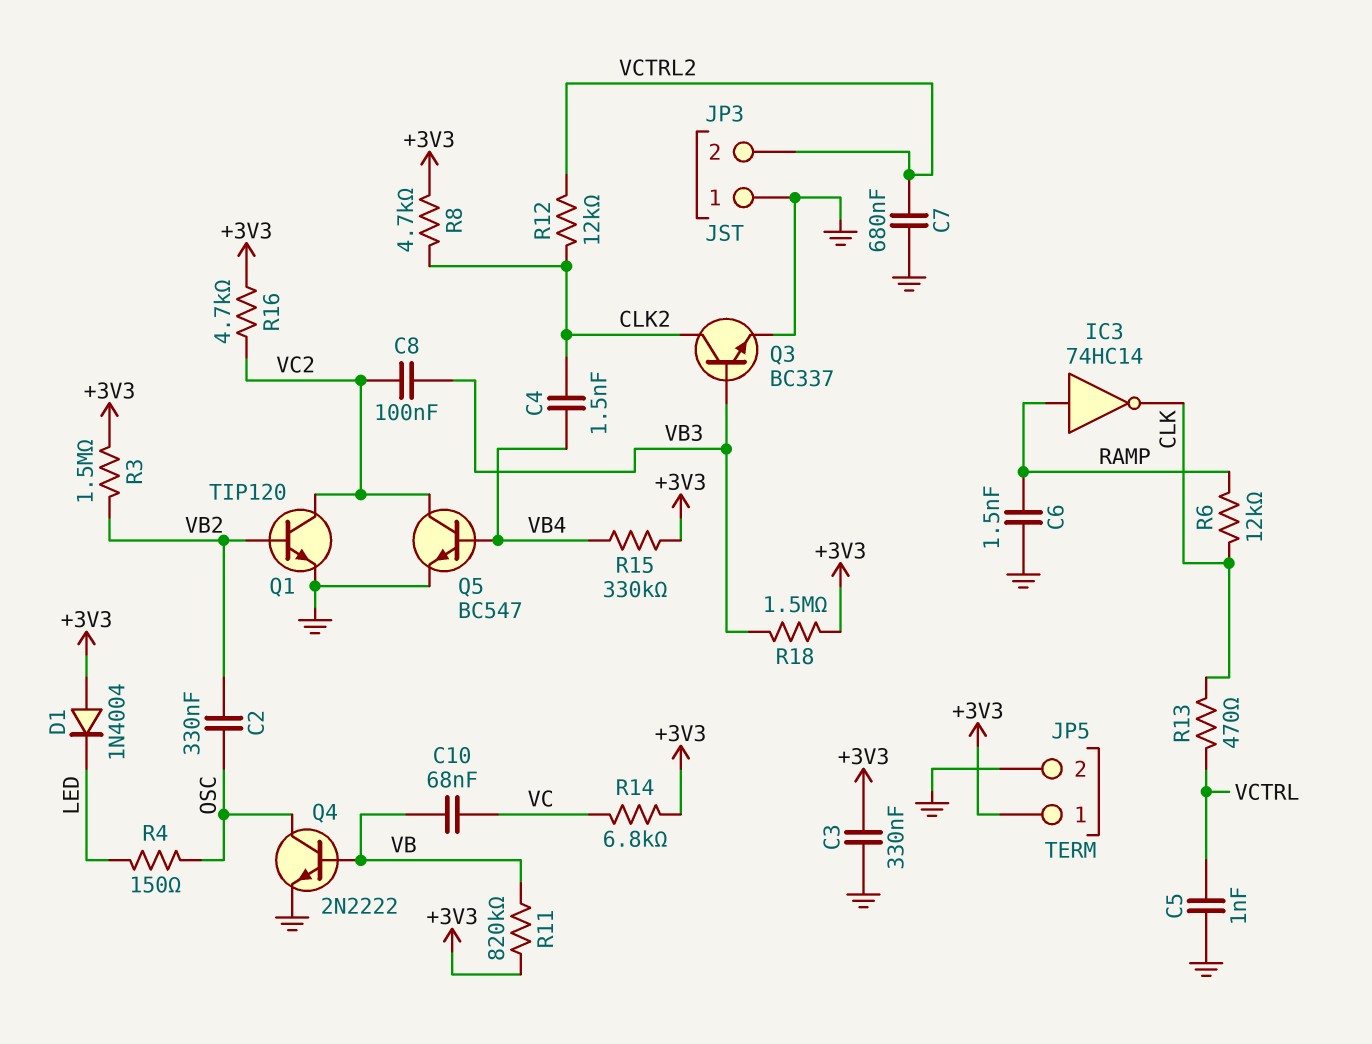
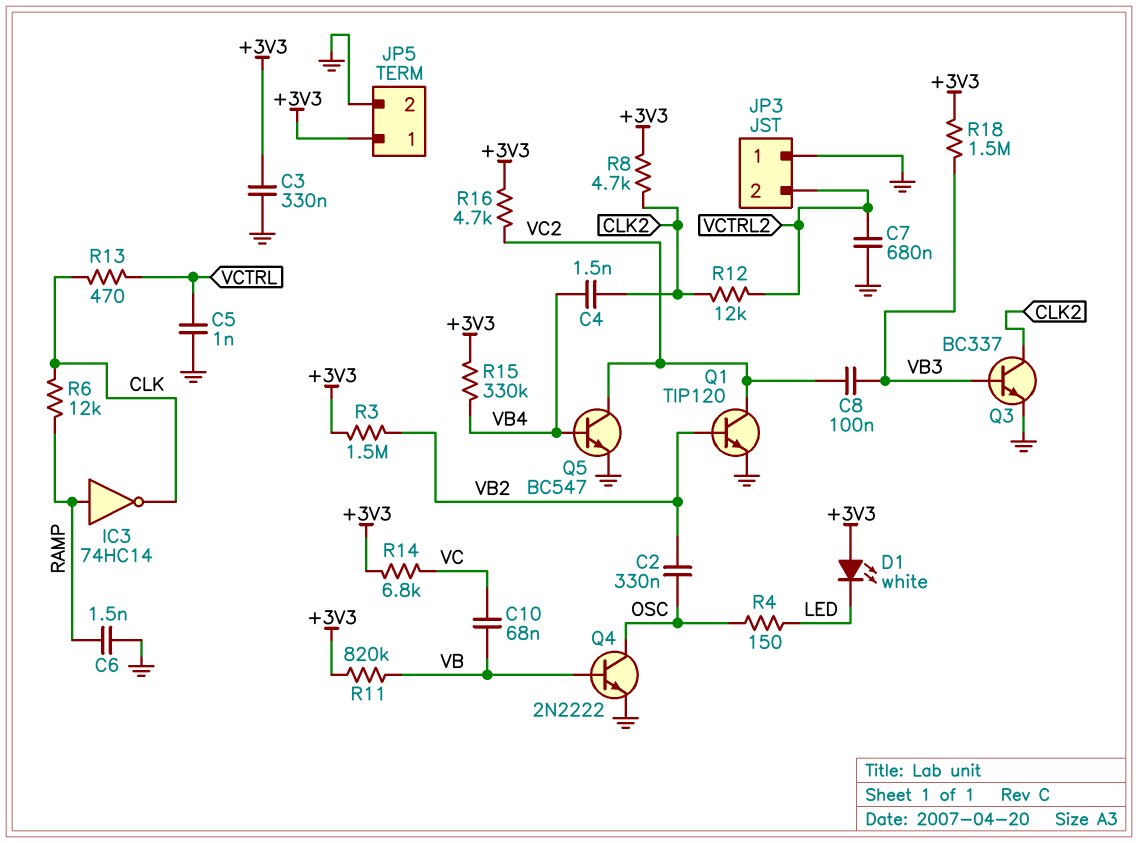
D1: diode 1N4004 (A +3V3, K LED) -> LED white (A +3V3, K LED)

